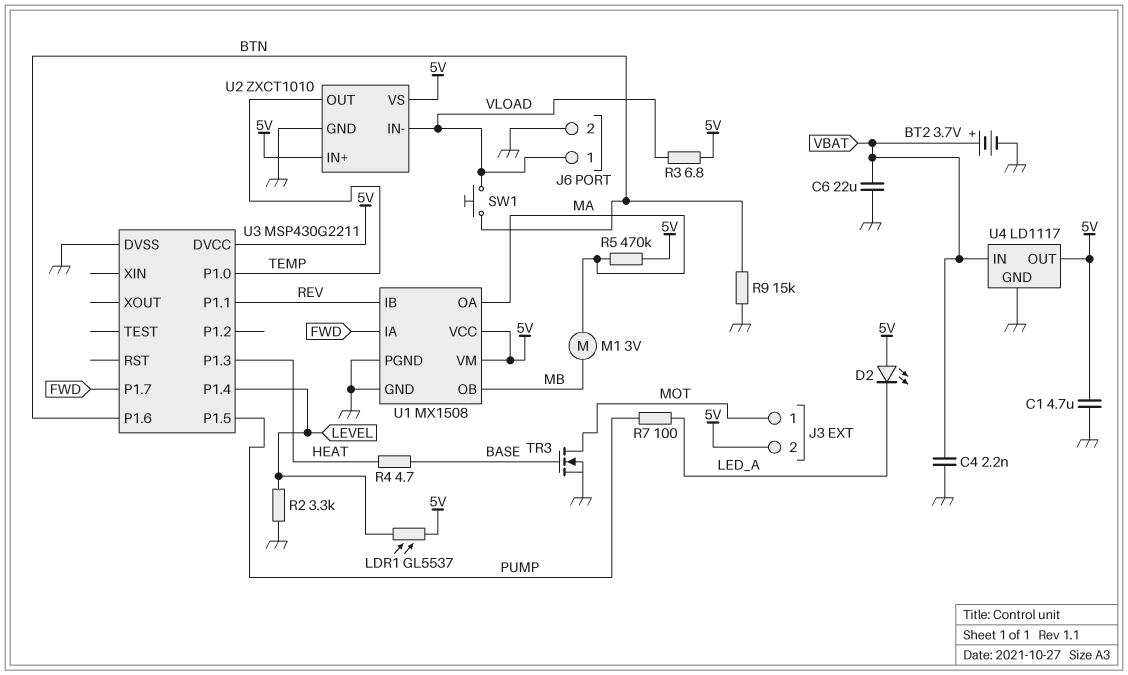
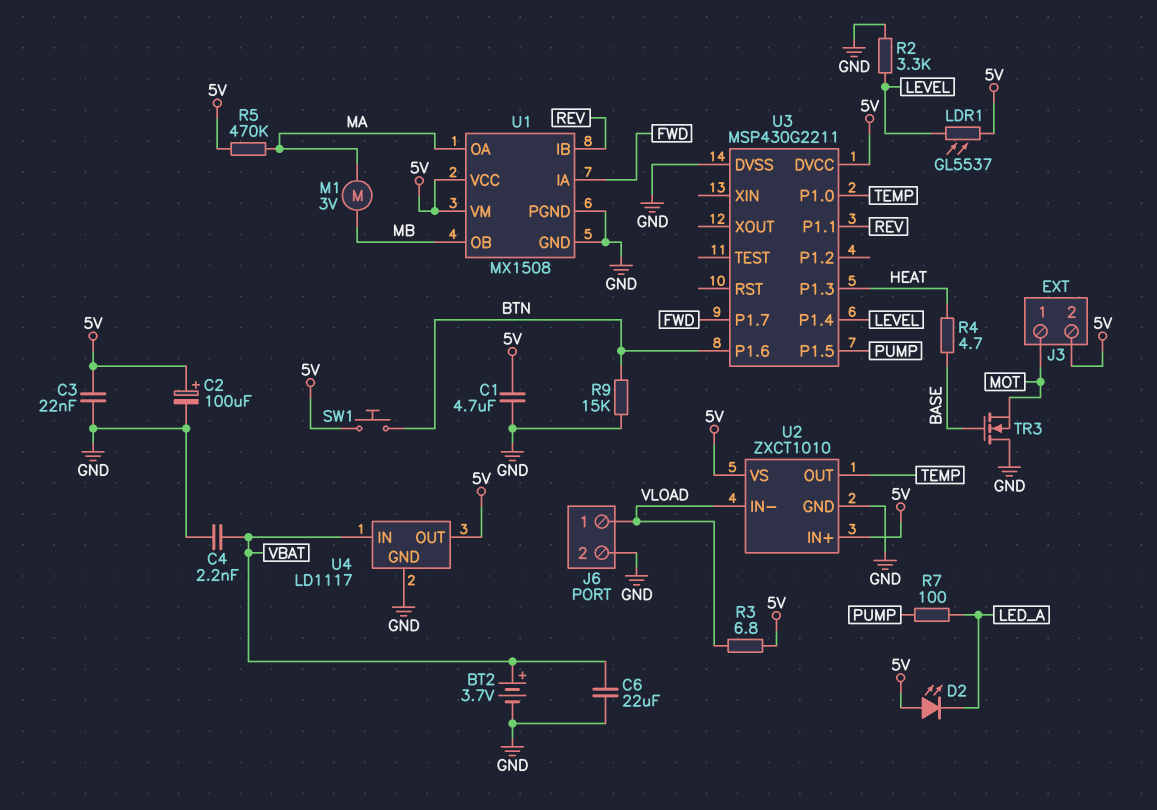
C2: none -> 100uF (plus 5V, minus GND)
C3: none -> 22nF (5V, GND)
SW1: button (BTN, VLOAD) -> button (5V, BTN)
TR3: NMOS (G BASE, D MOT, S GND) -> NMOS (G BASE, D GND, S MOT)

